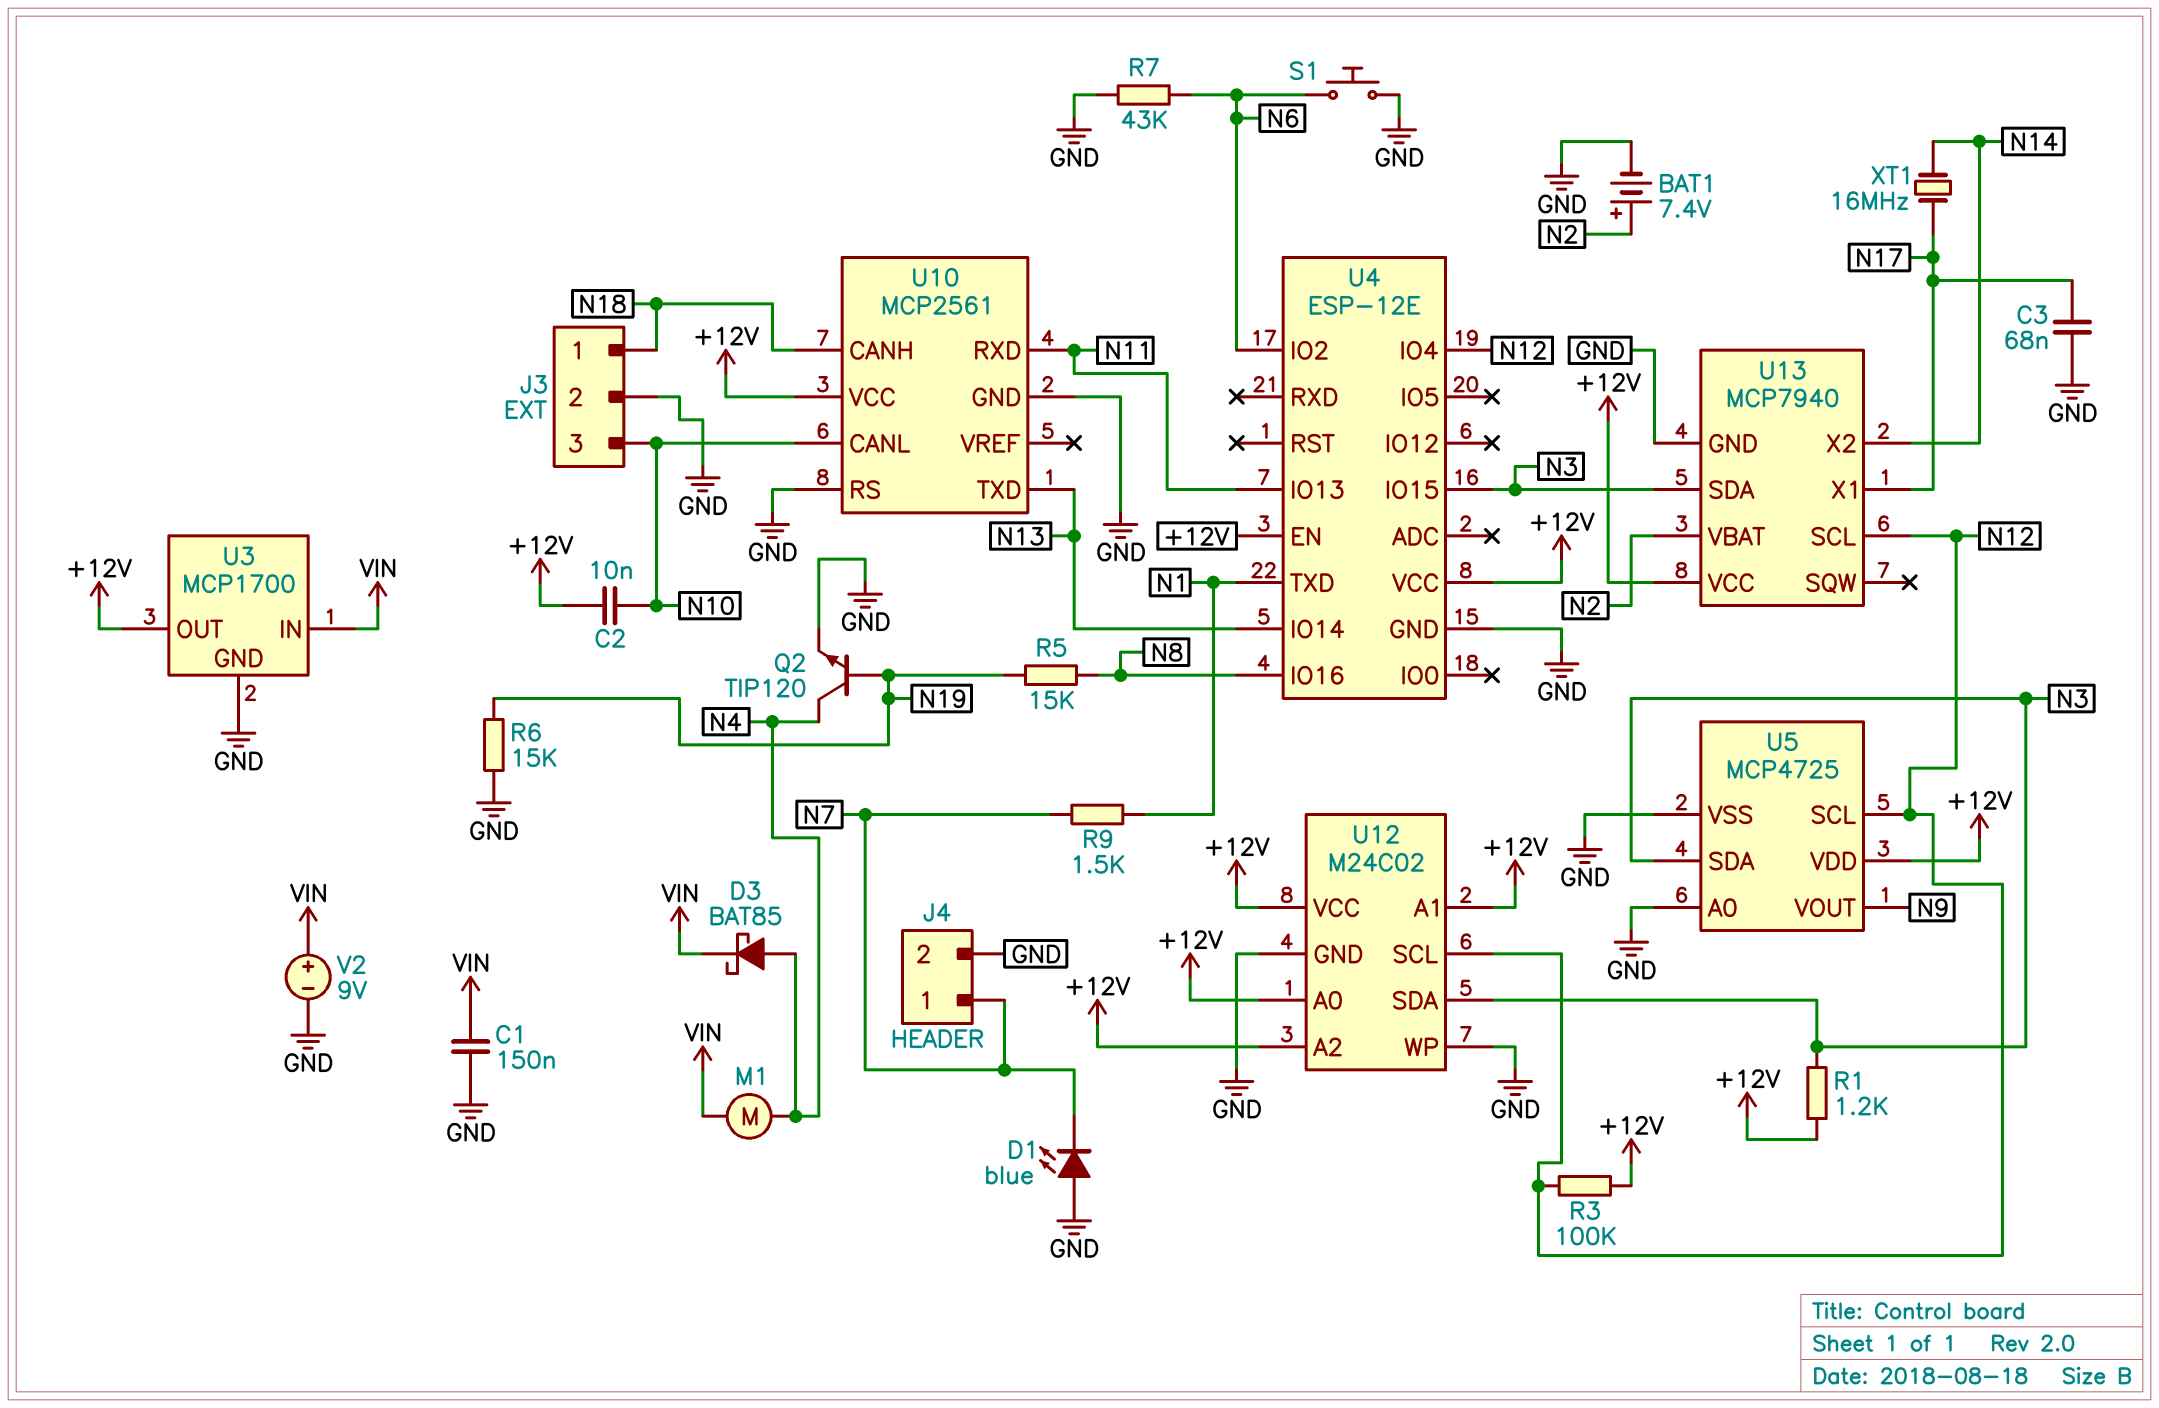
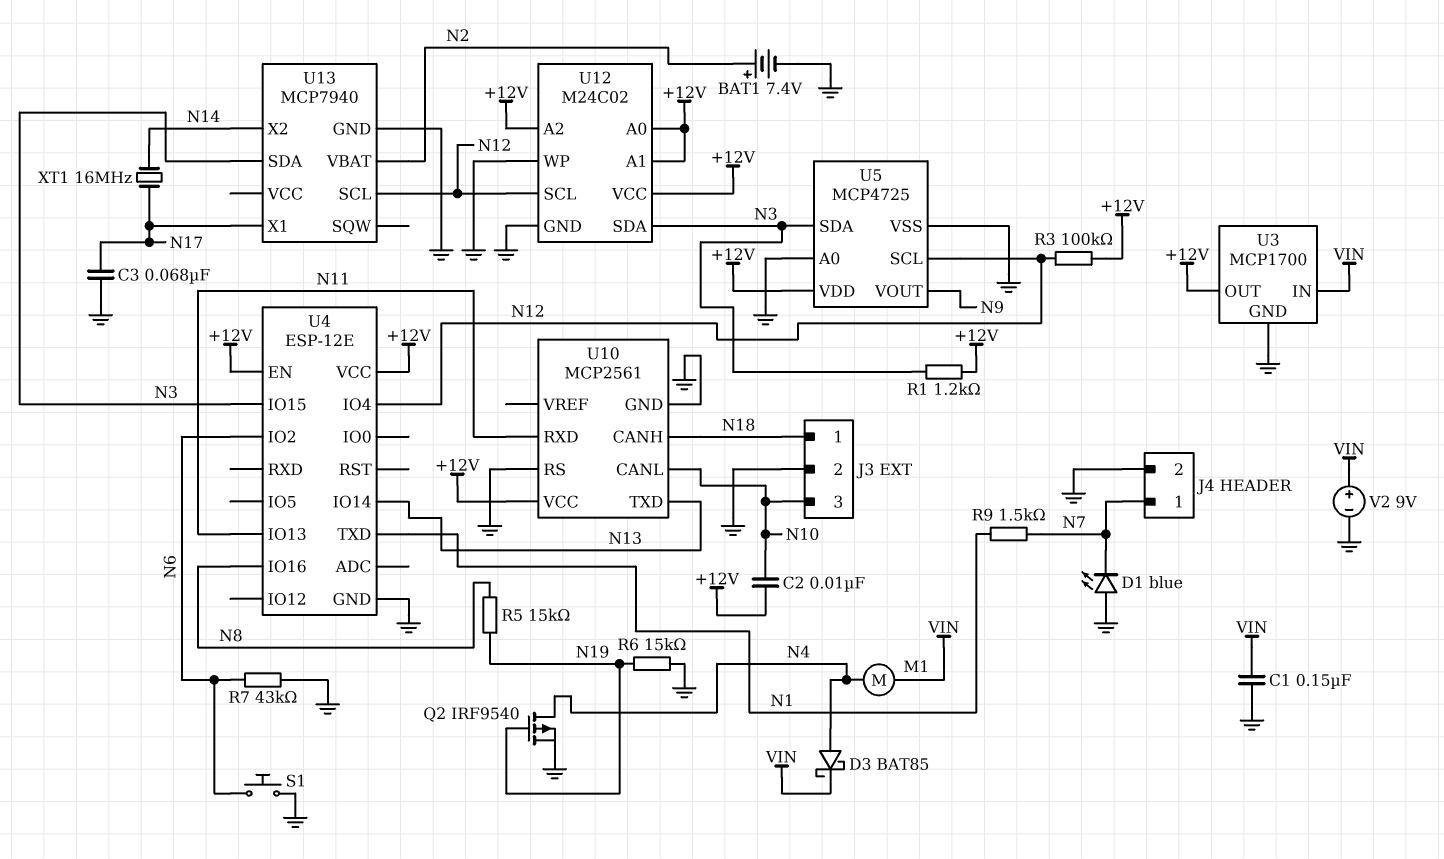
Q2: NPN TIP120 (B N19, C N4, E GND) -> PMOS IRF9540 (G N19, D N4, S GND)
U13 pin VCC: +12V -> none

